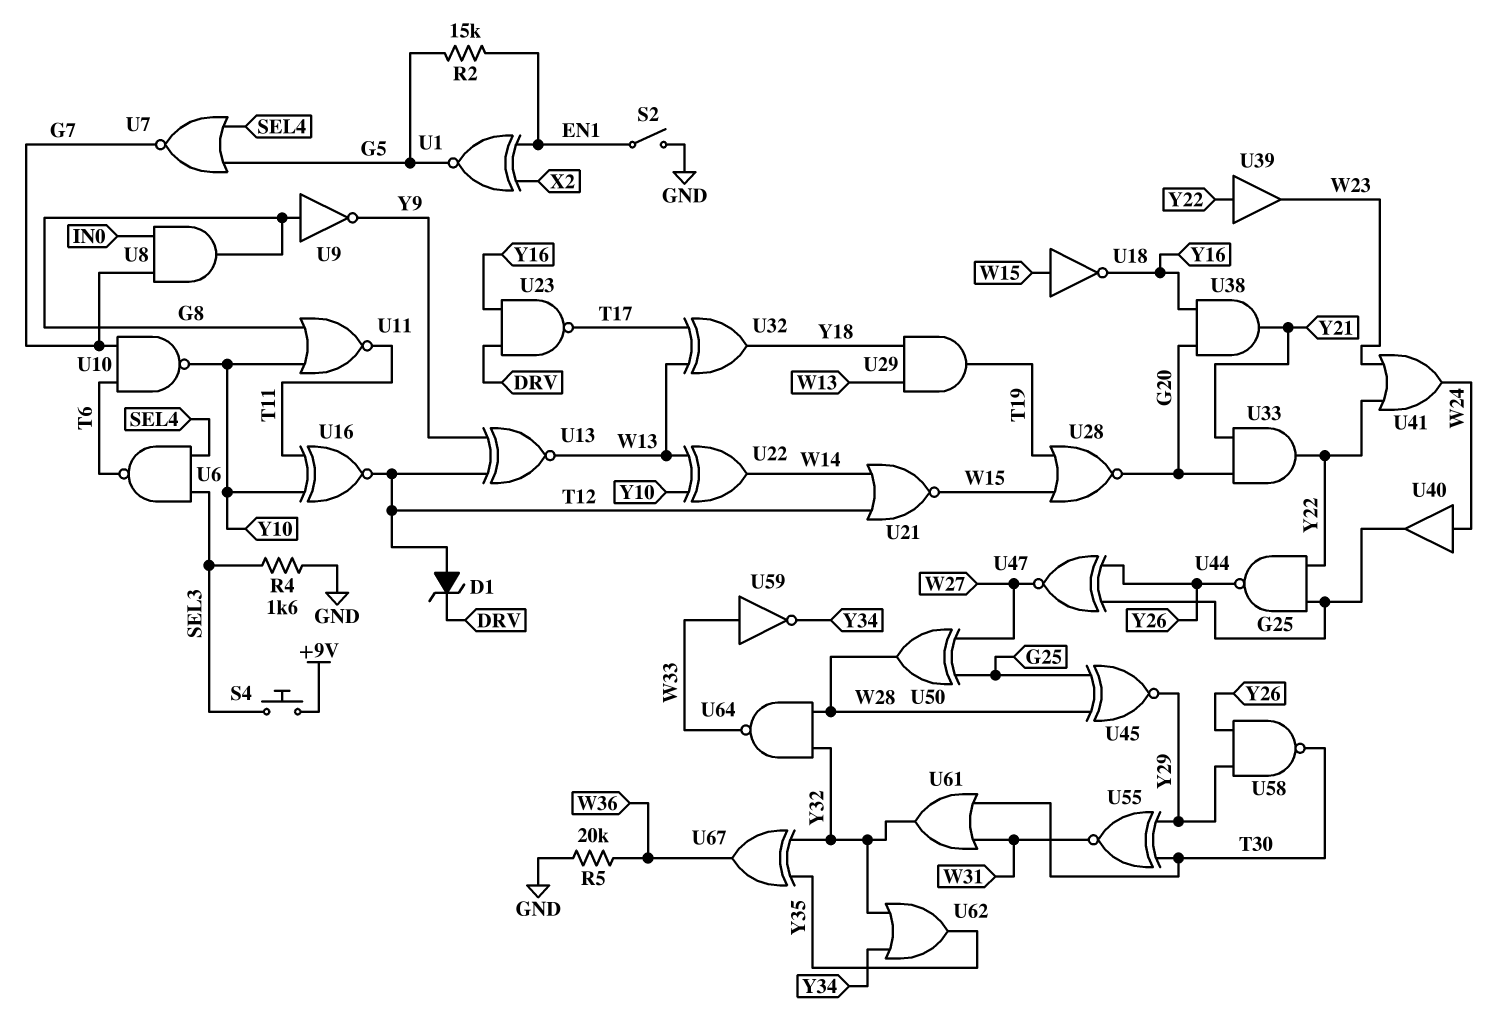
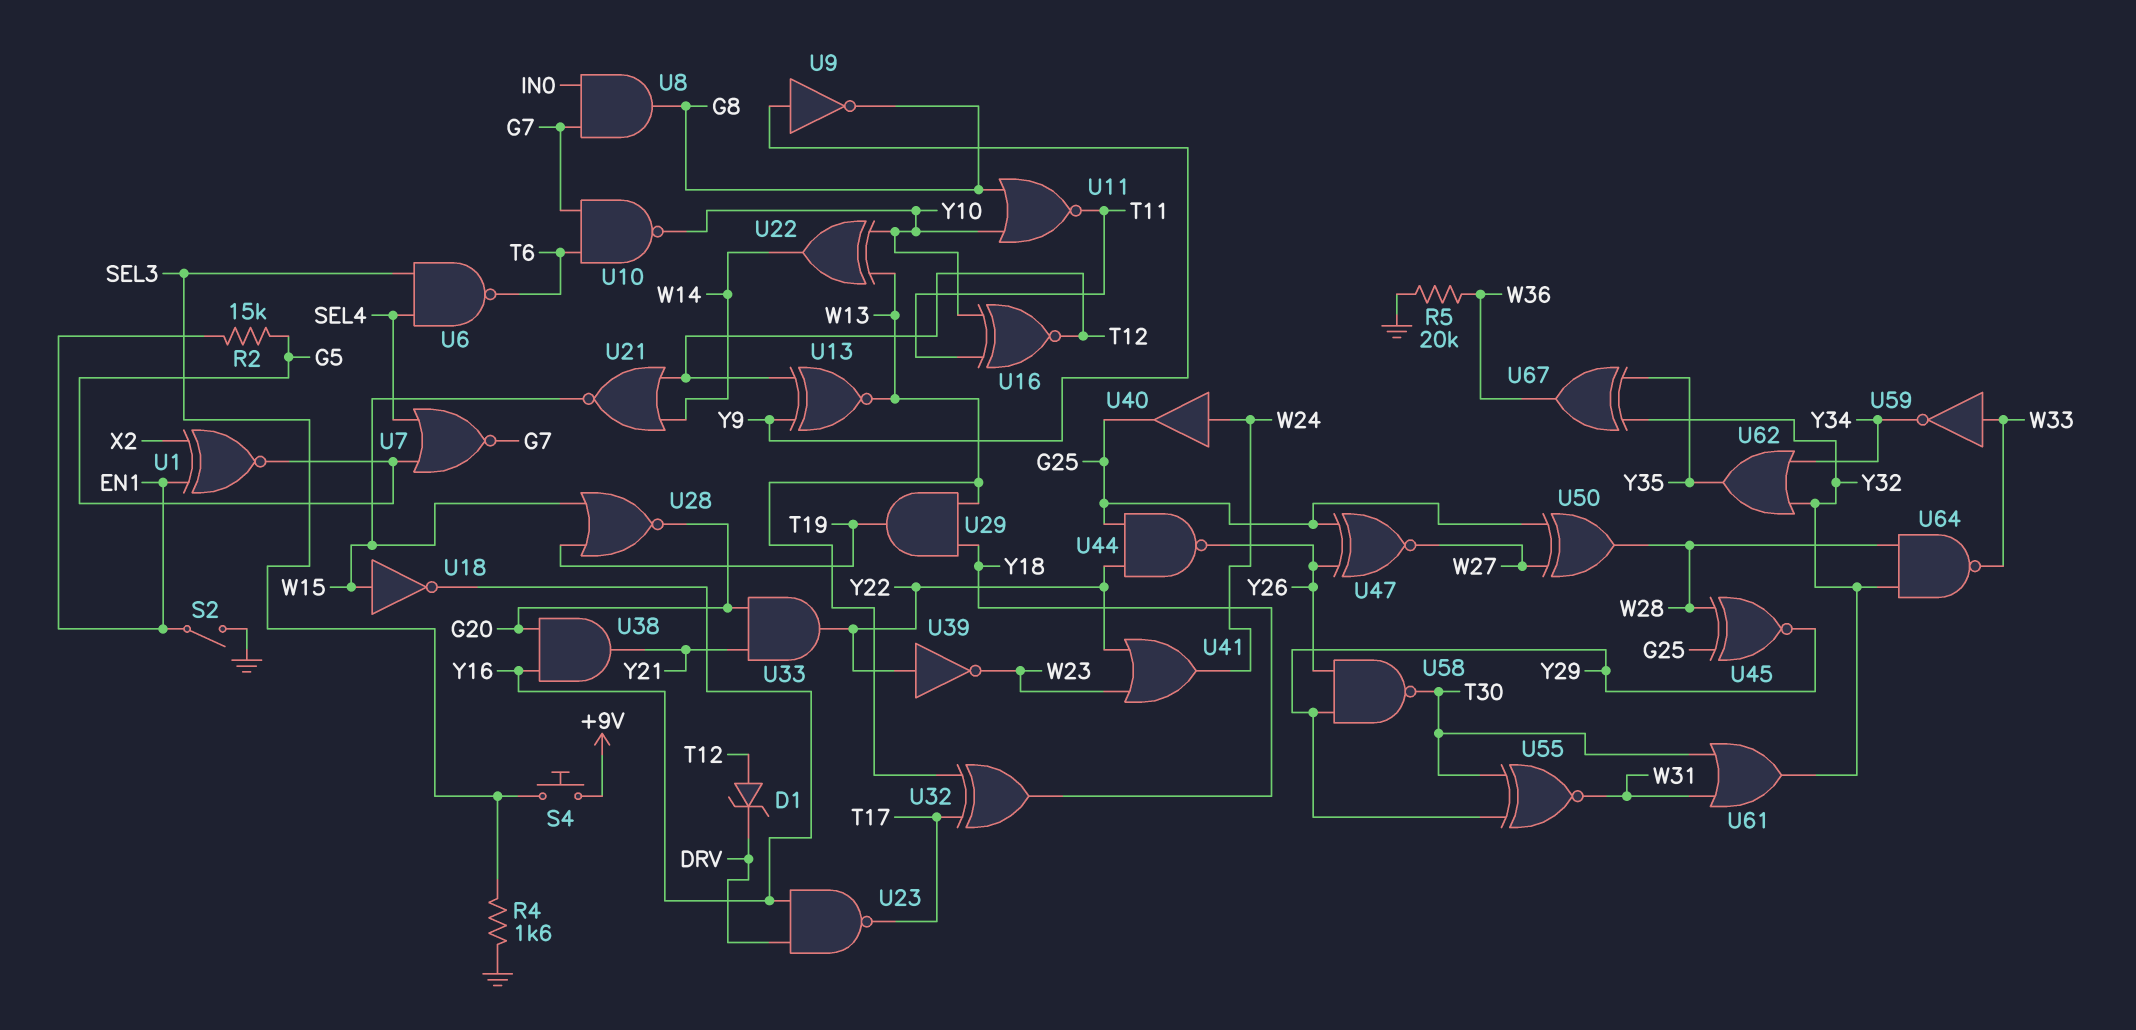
U9: NOT (in G8, out Y9) -> NOT (in Y9, out G8)
U39: buffer (in Y22, out W23) -> NOT (in Y22, out W23)

